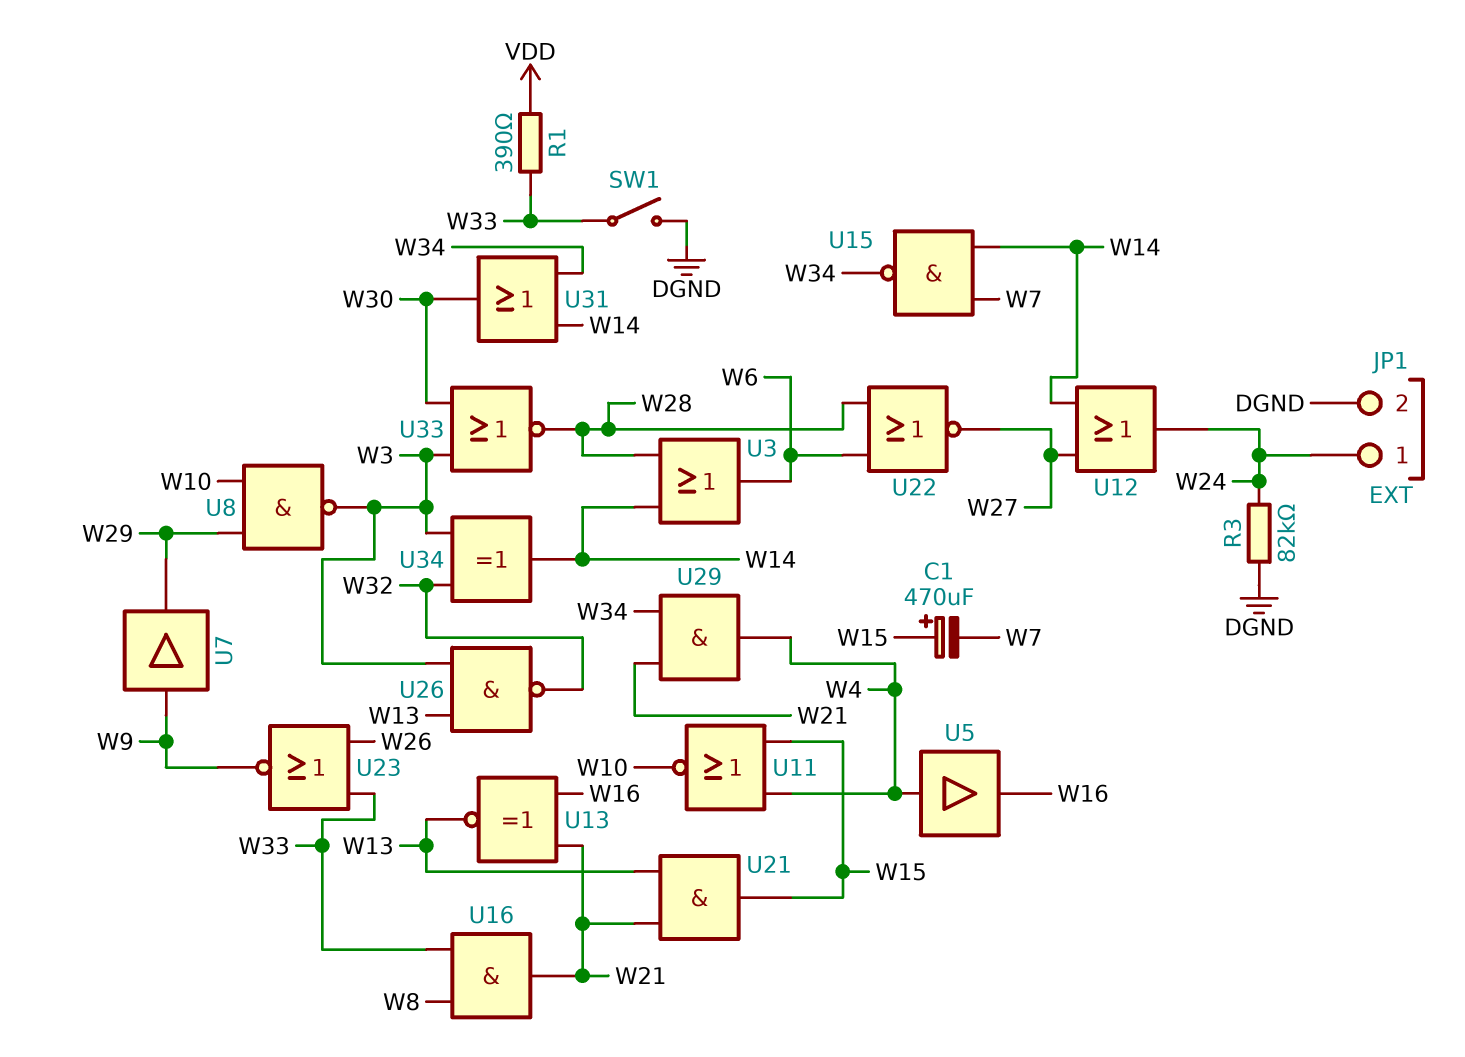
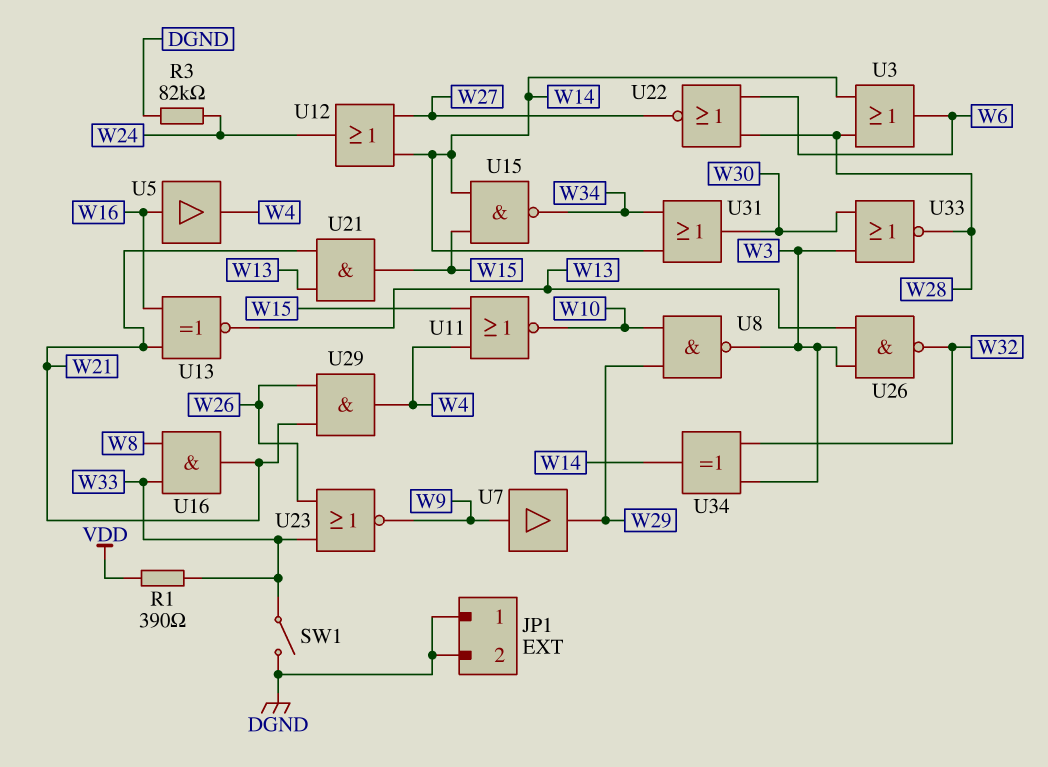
C1: 470uF (plus W15, minus W7) -> none
JP1 pin 1: W24 -> DGND
U5: buffer (in W4, out W16) -> buffer (in W16, out W4)
U15: NAND (in W7, in W14, out W34) -> NAND (in W14, in W15, out W34)
U29: AND (in W21, in W34, out W4) -> AND (in W21, in W26, out W4)

